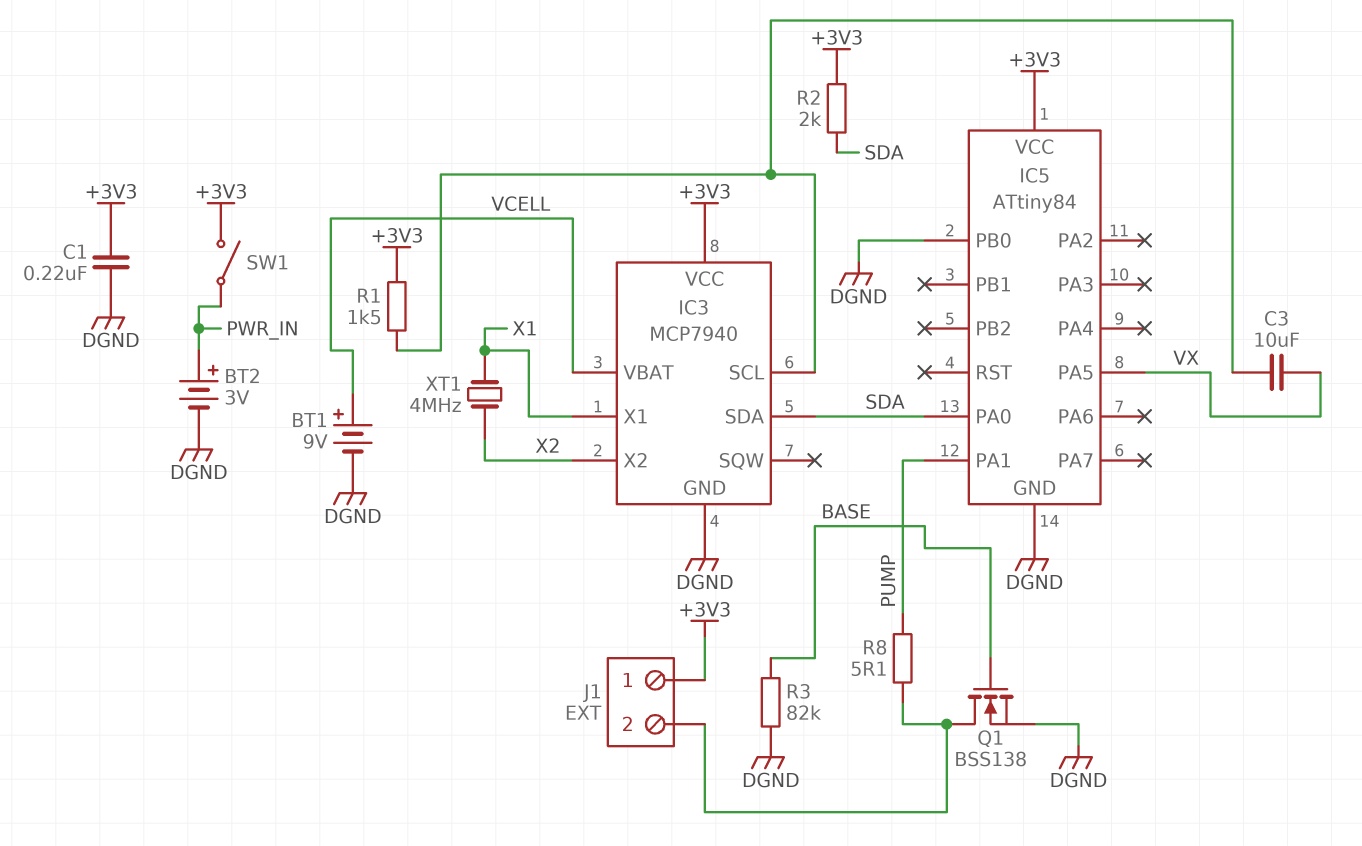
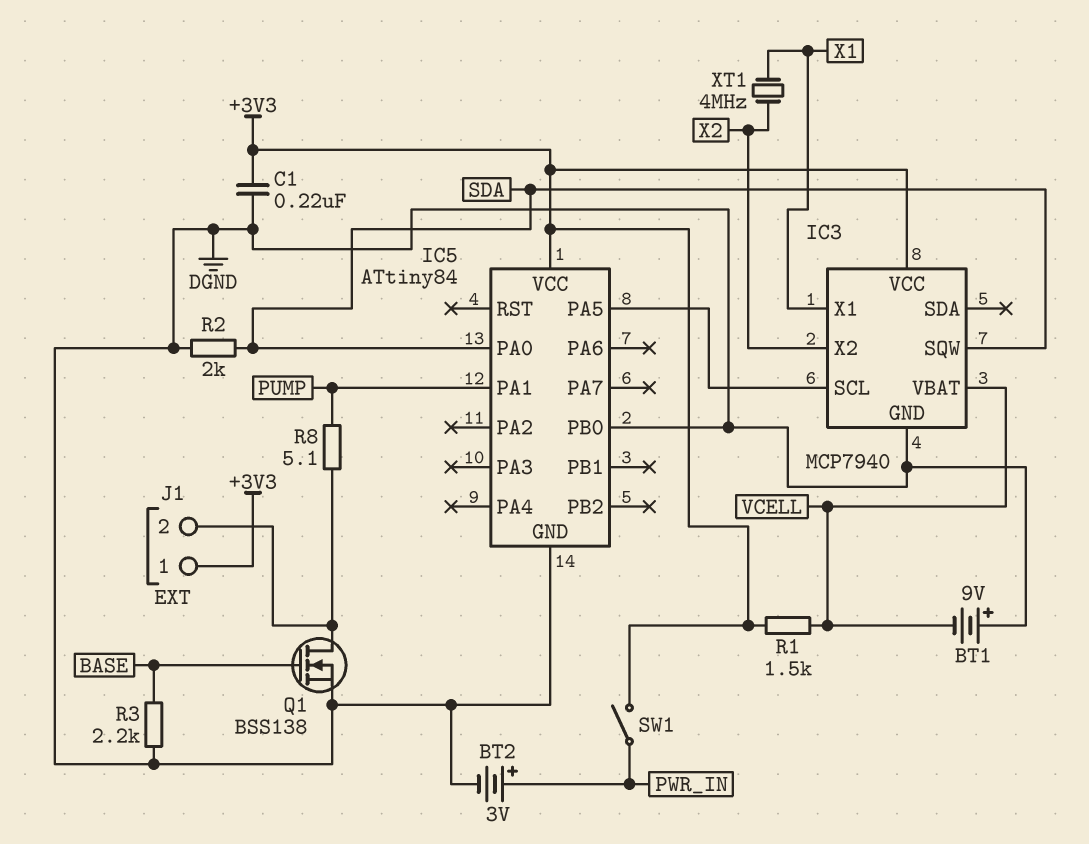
BT1: 9V (plus VCELL, minus DGND) -> 9V (plus DGND, minus VCELL)
C3: 10uF (IC3/SCL, VX) -> none
IC3 pin SDA: SDA -> none
IC3 pin SQW: none -> SDA
IC5 pin PA5: VX -> IC3/SCL
R1: 1.5k (+3V3, IC3/SCL) -> 1.5k (+3V3, VCELL)
R2: 2k (+3V3, SDA) -> 2k (DGND, SDA)
R3: 82k (BASE, DGND) -> 2.2k (BASE, DGND)

